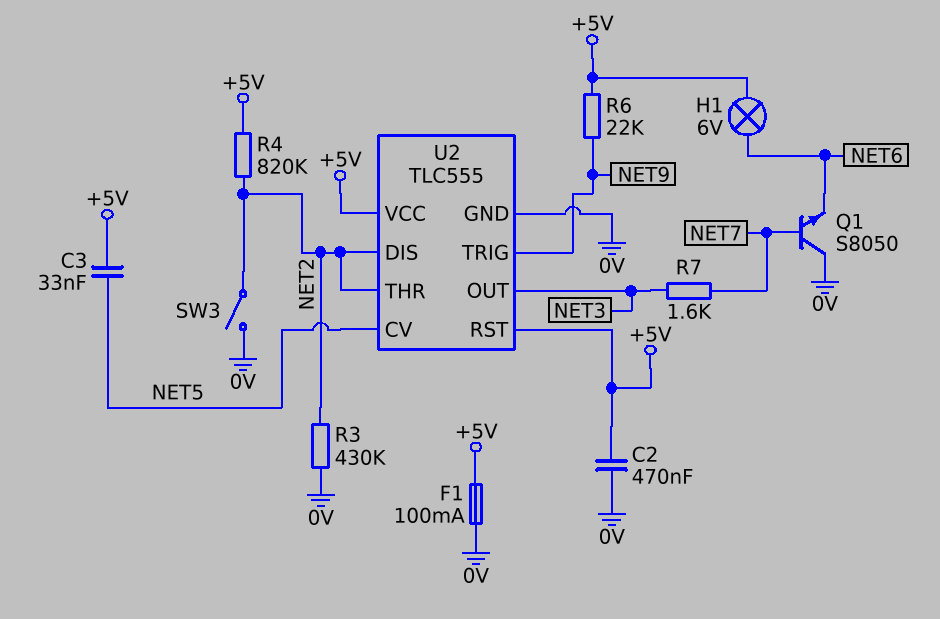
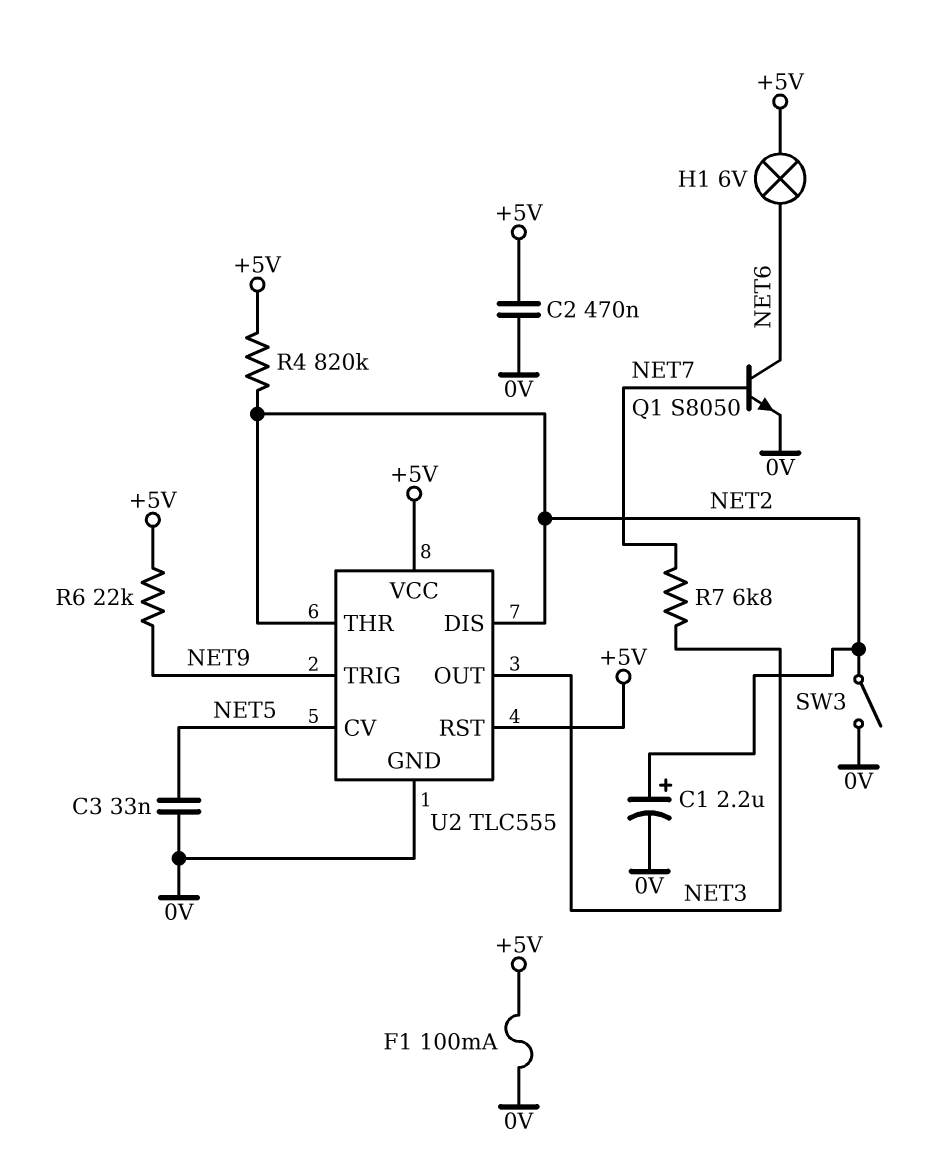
C1: none -> 2.2uF (plus NET2, minus 0V)
C3: 33nF (+5V, NET5) -> 33nF (0V, NET5)
Q1: NPN S8050 (B NET7, C 0V, E NET6) -> NPN S8050 (B NET7, C NET6, E 0V)
R3: 430k (0V, NET2) -> none
R7: 1.6k (NET3, NET7) -> 6.8k (NET3, NET7)

